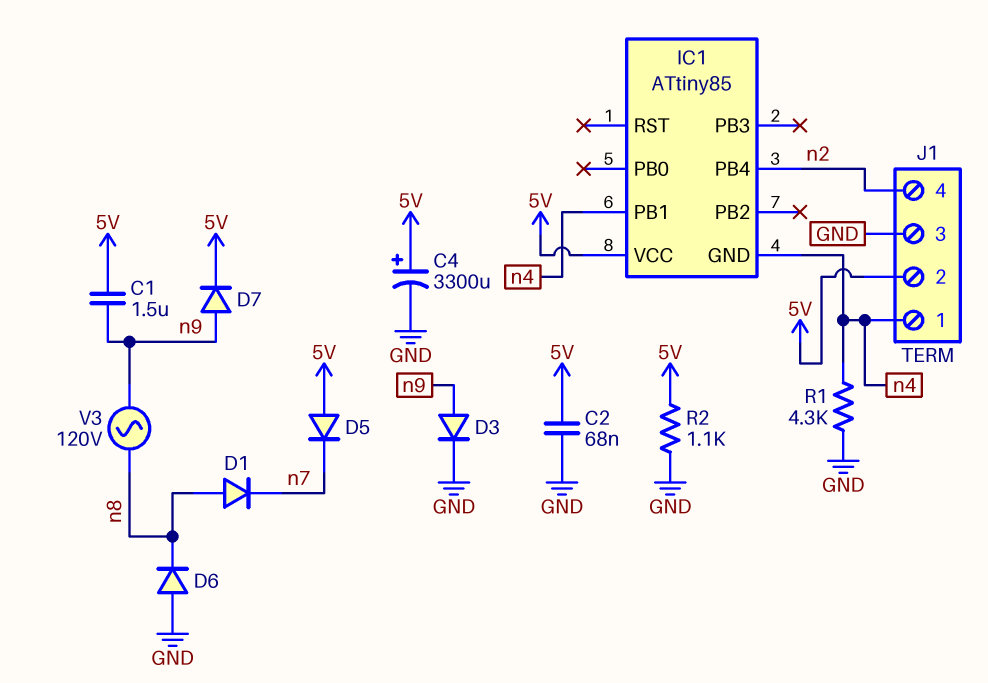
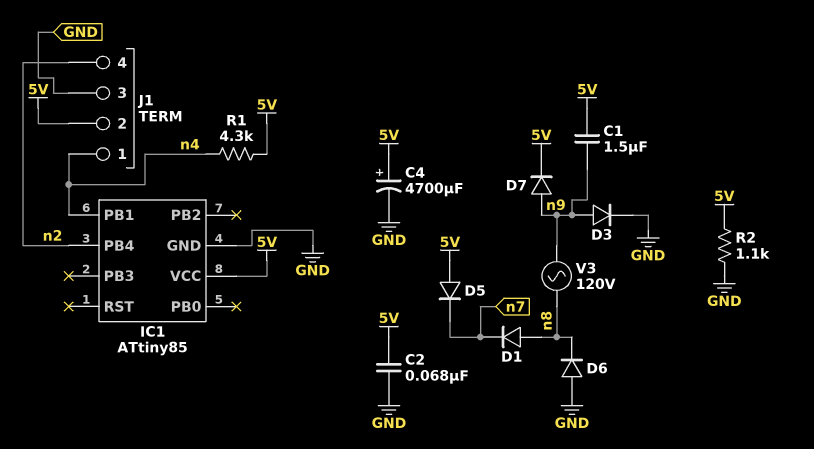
C4: 3300uF (plus 5V, minus GND) -> 4700uF (plus 5V, minus GND)
IC1 pin GND: n4 -> GND
R1: 4.3k (GND, n4) -> 4.3k (5V, n4)

